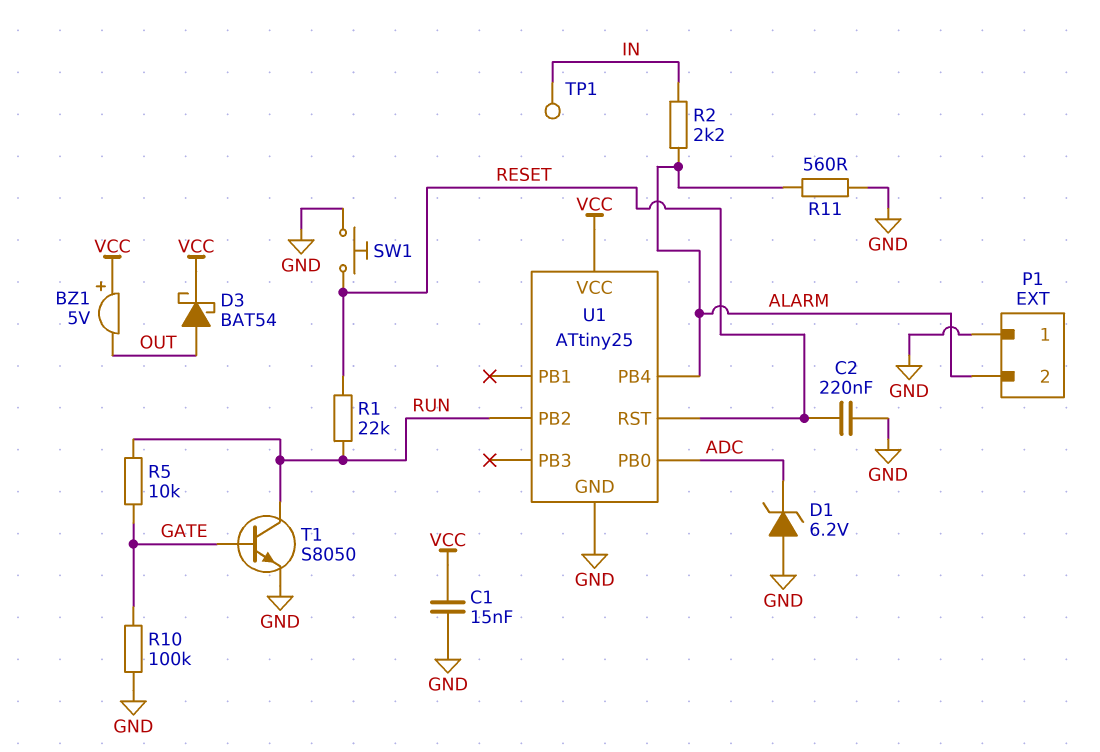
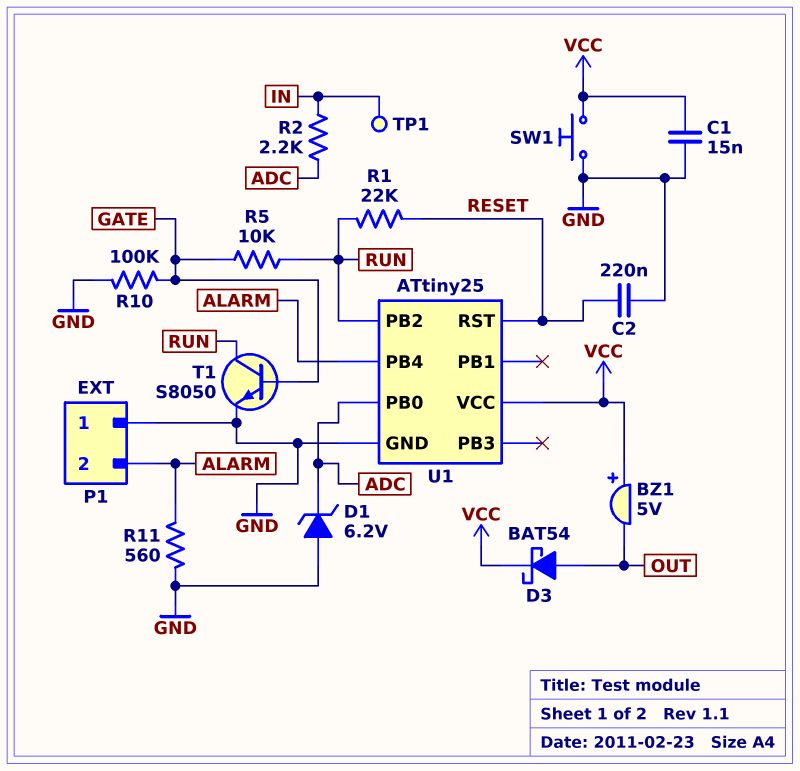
R2: 2.2k (ALARM, IN) -> 2.2k (ADC, IN)
SW1: button (GND, RESET) -> button (GND, VCC)

